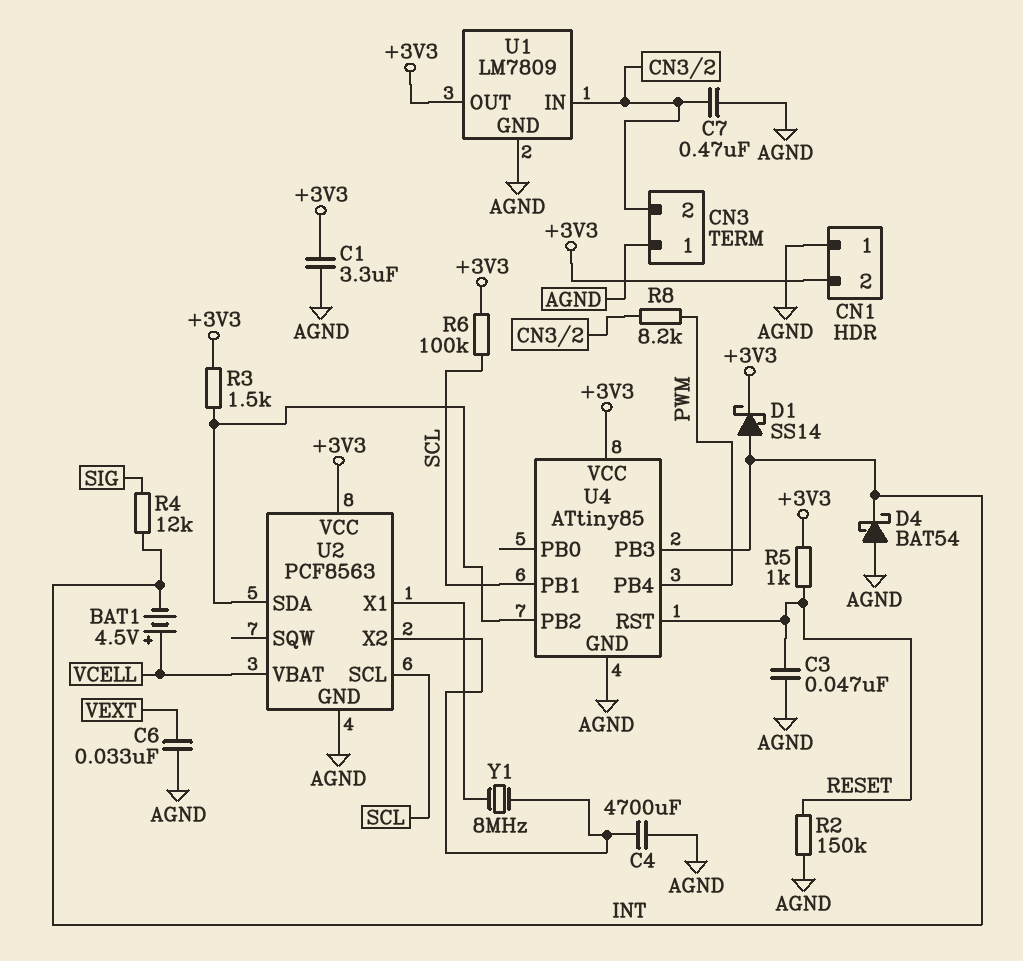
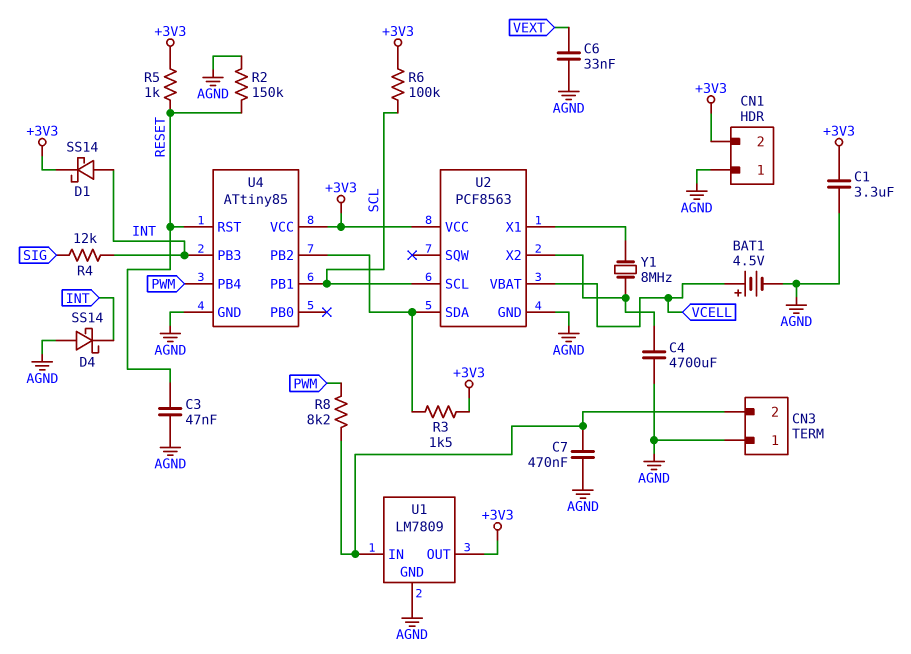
BAT1: 4.5V (plus VCELL, minus INT) -> 4.5V (plus VCELL, minus AGND)
D4: schottky BAT54 (A AGND, K INT) -> schottky SS14 (A AGND, K INT)

